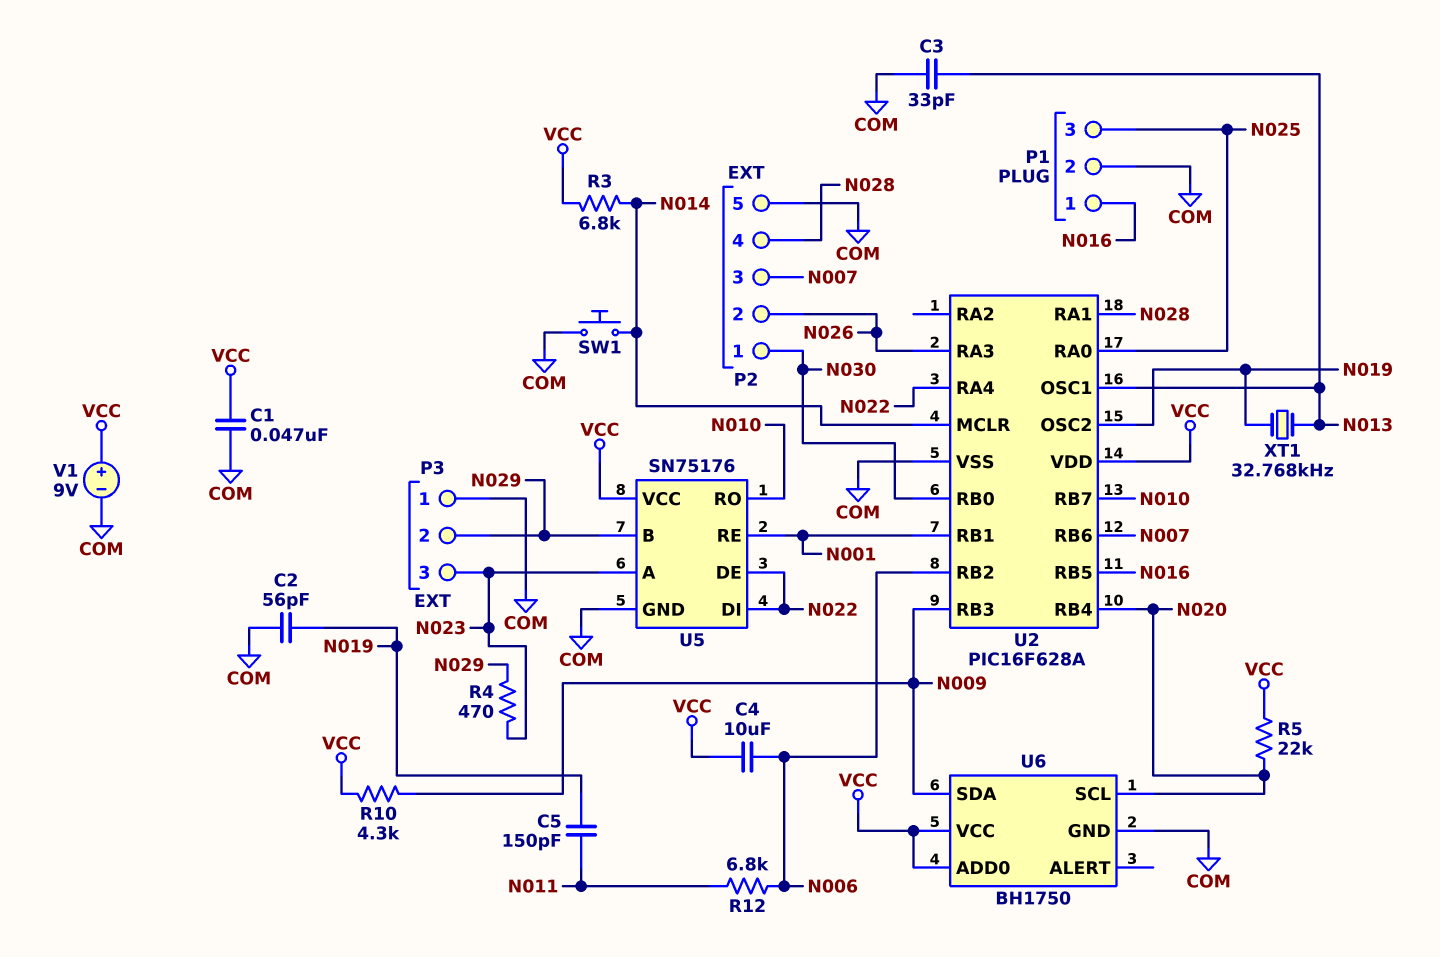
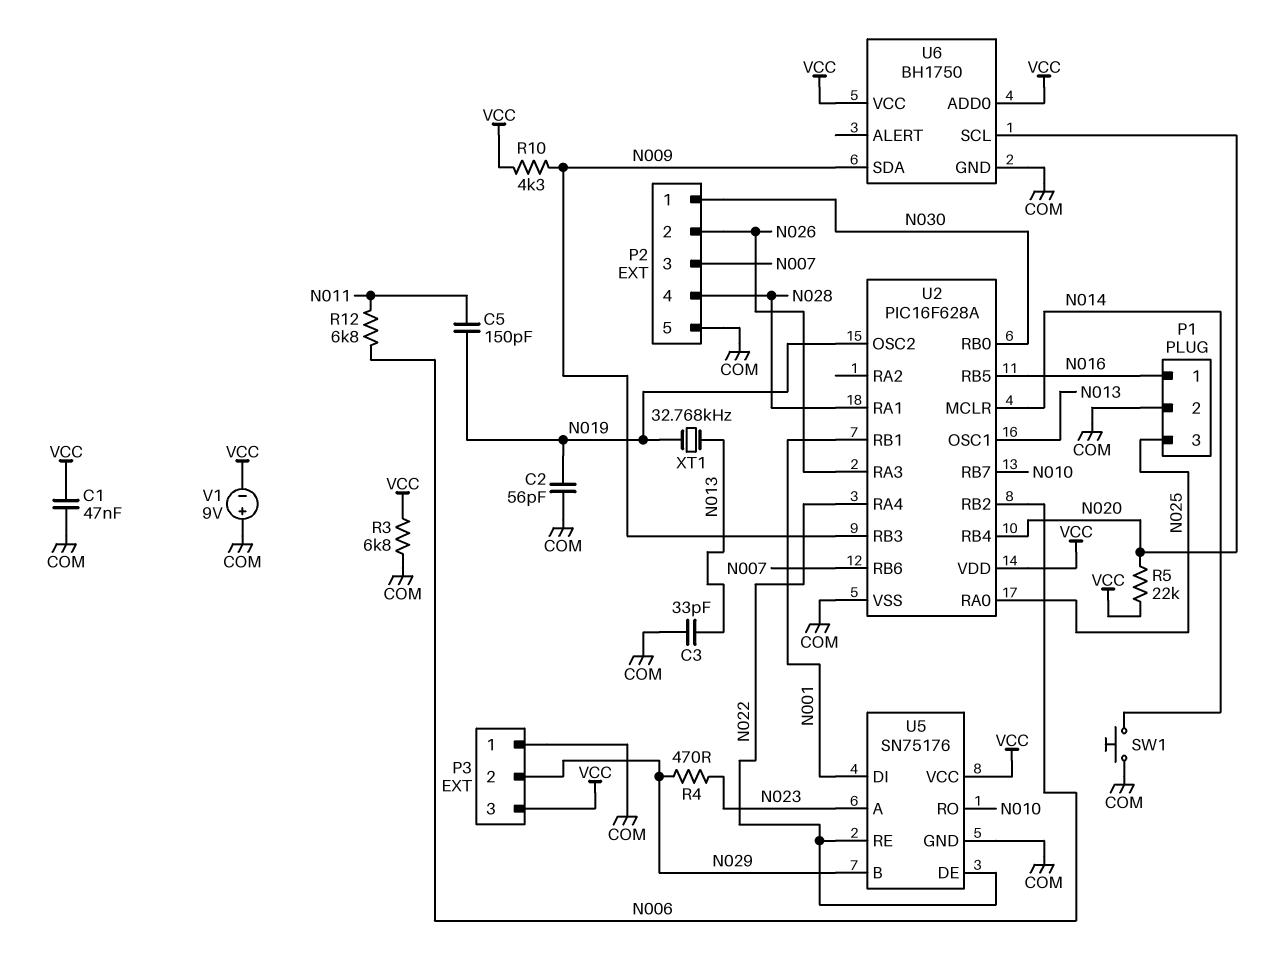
C4: 10uF (N006, VCC) -> none
P3 pin 3: N023 -> VCC
R3: 6.8k (N014, VCC) -> 6.8k (COM, VCC)
U5 pin DI: N022 -> N001
U5 pin RE: N001 -> N022
V1: 9V (plus VCC, minus COM) -> 9V (plus COM, minus VCC)

